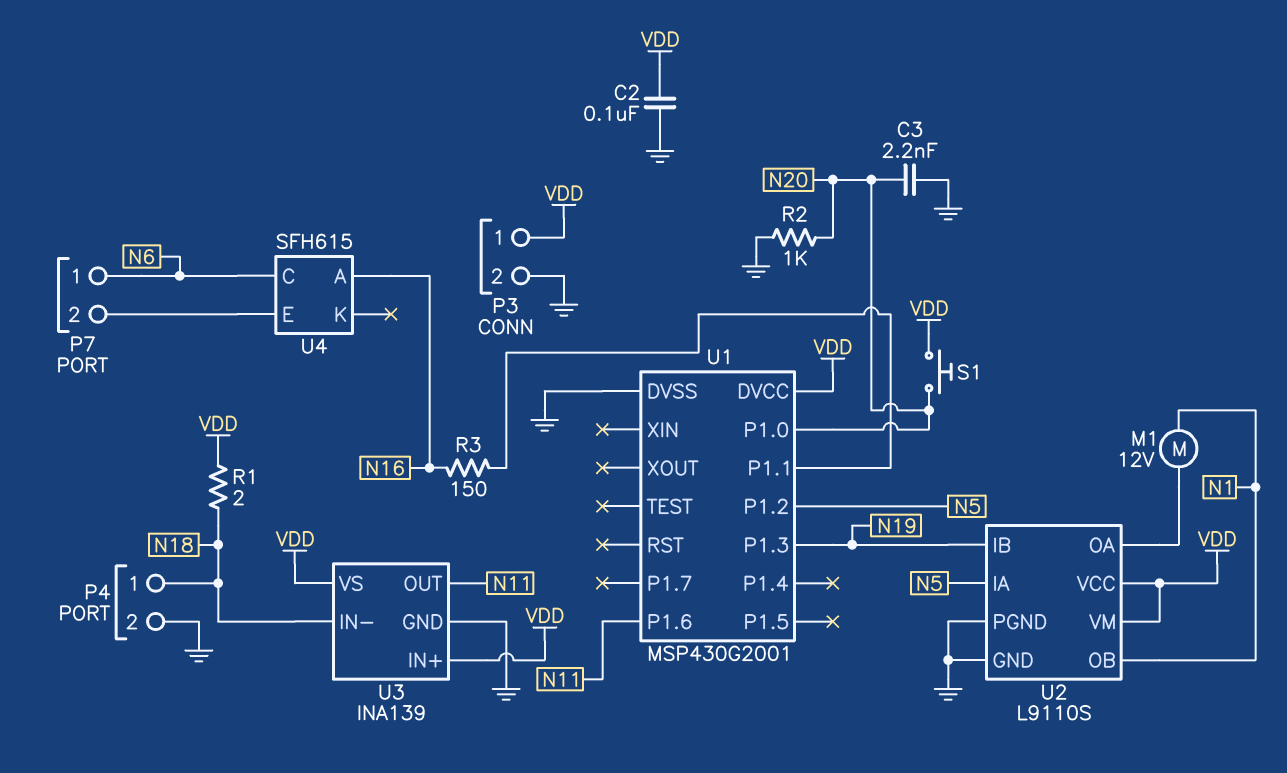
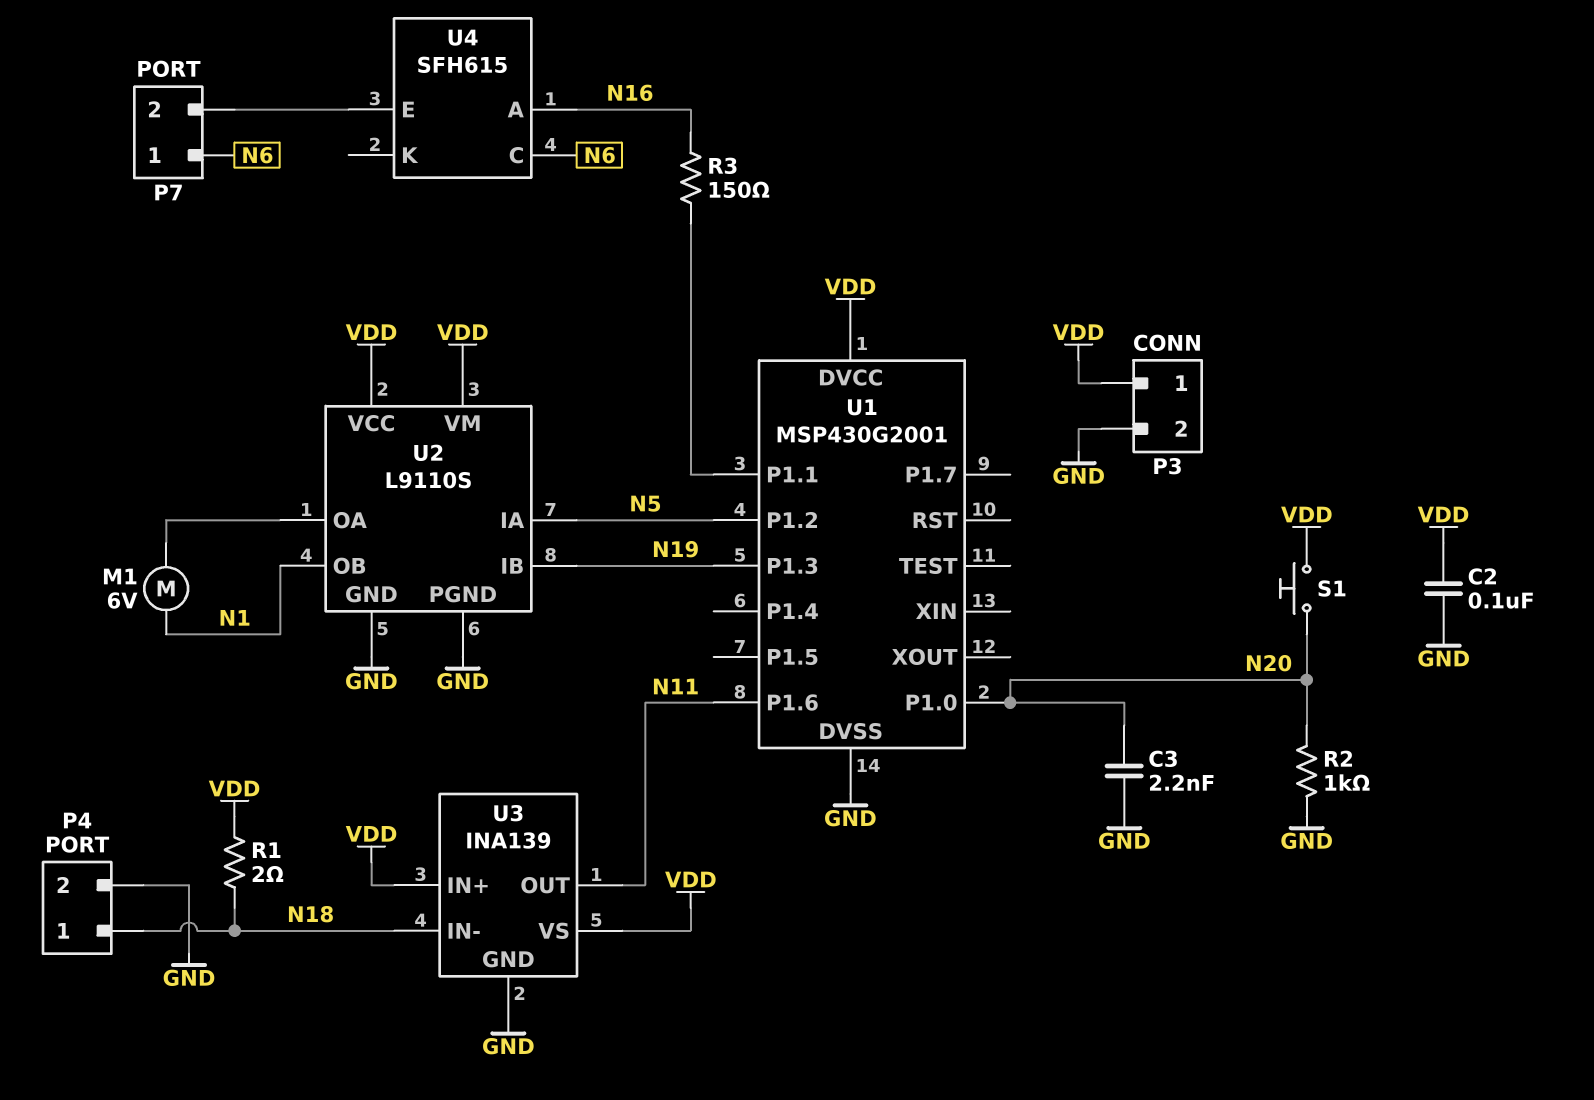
M1: motor 12V (N1, U2/OA) -> motor 6V (N1, U2/OA)

